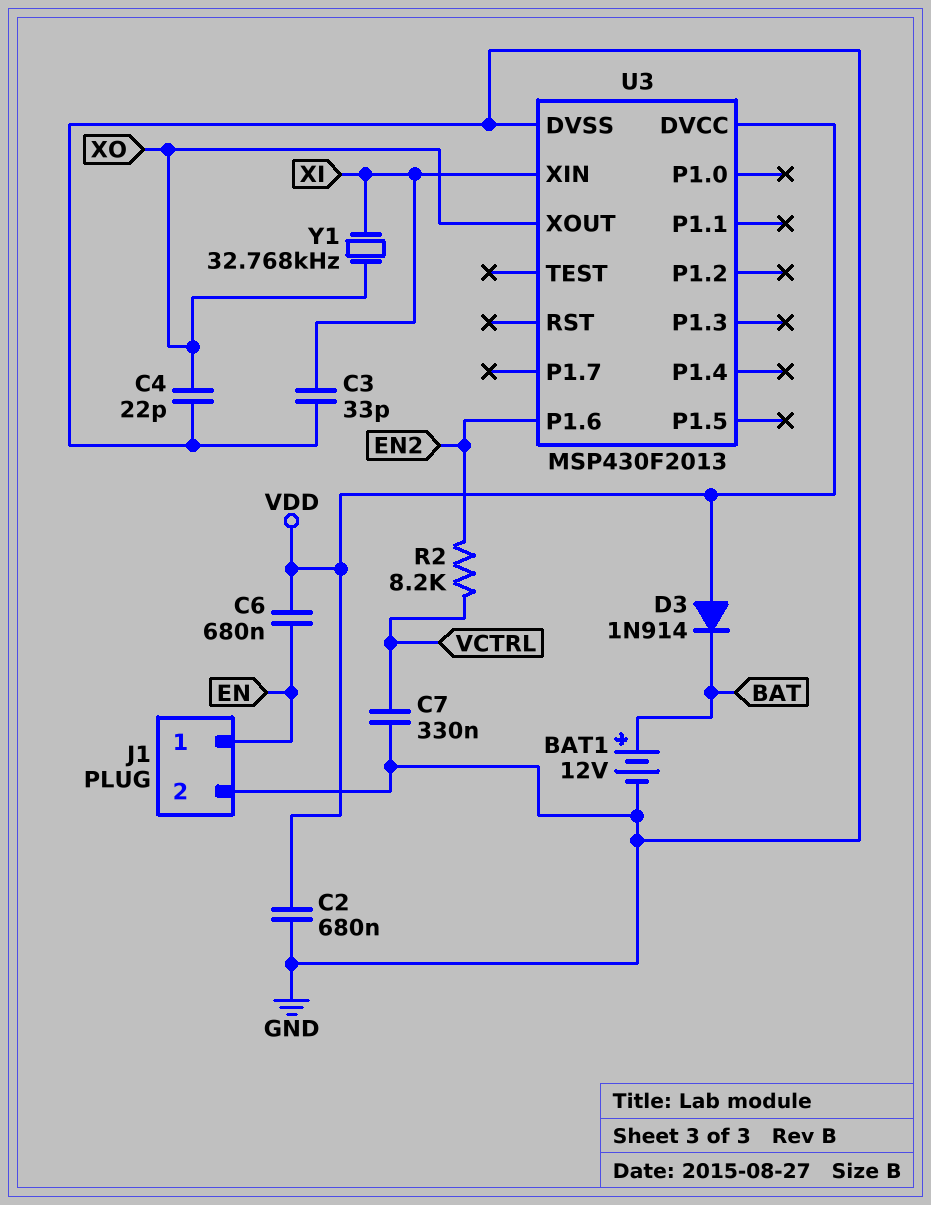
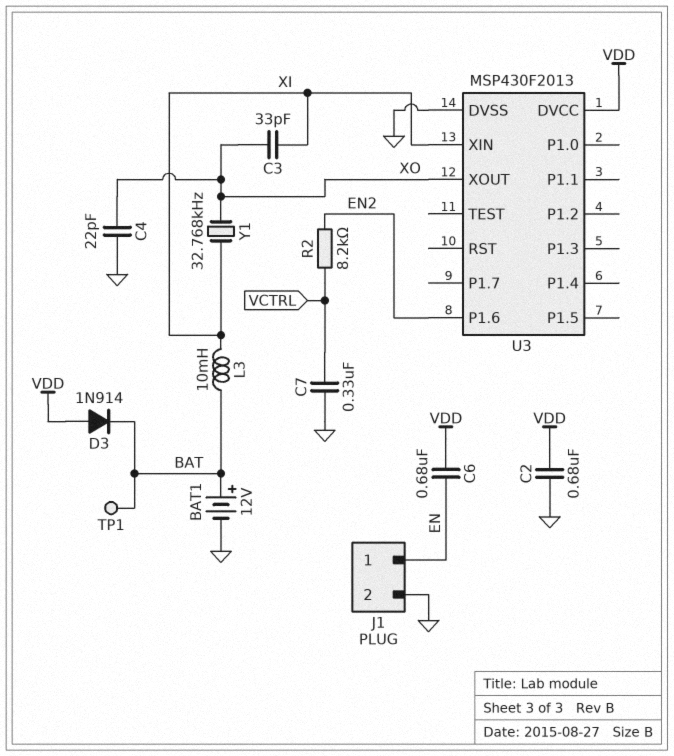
C3: 33pF (GND, XI) -> 33pF (XI, XO)
L3: none -> 10mH (BAT, XI)
TP1: none -> test point (BAT)

